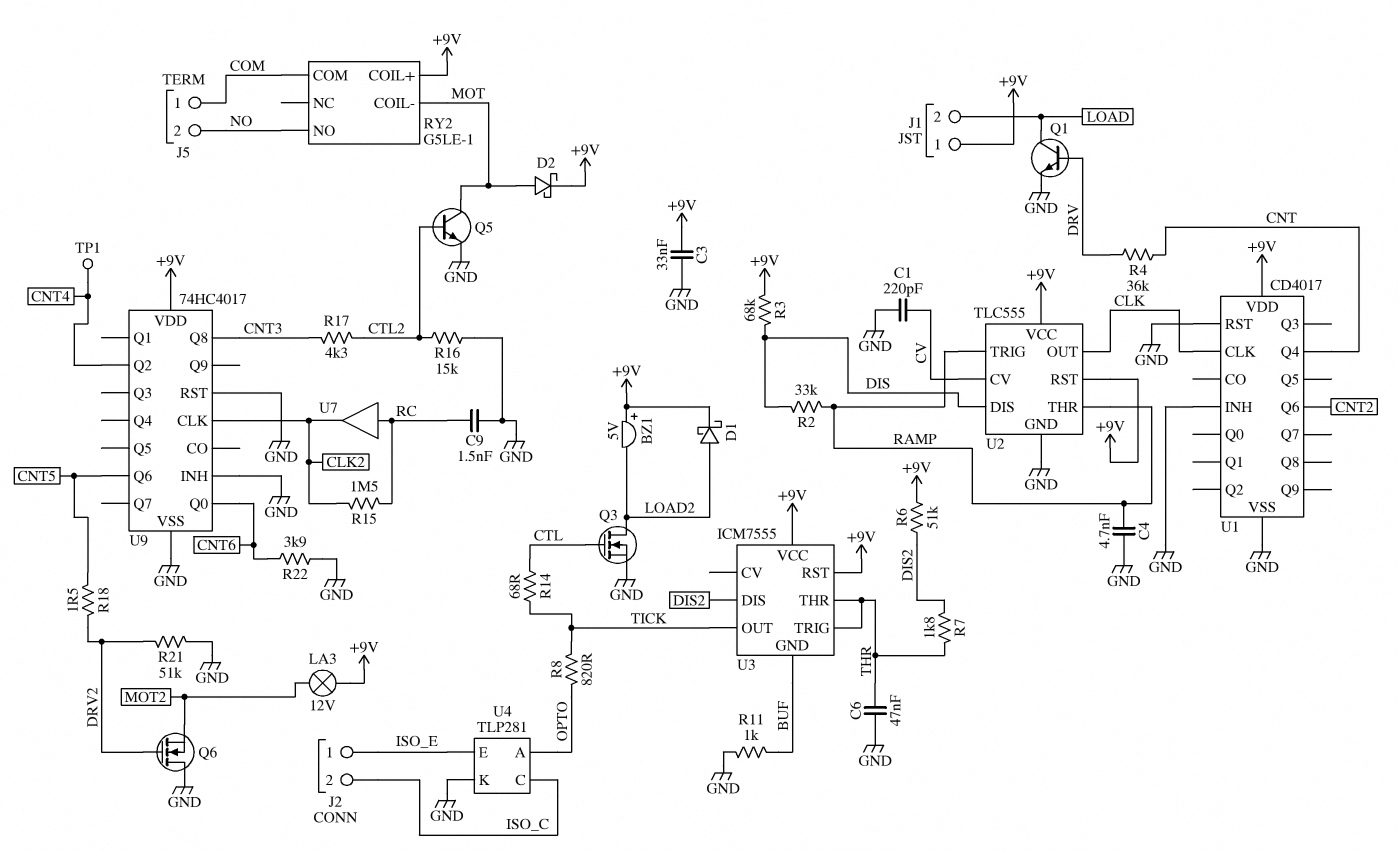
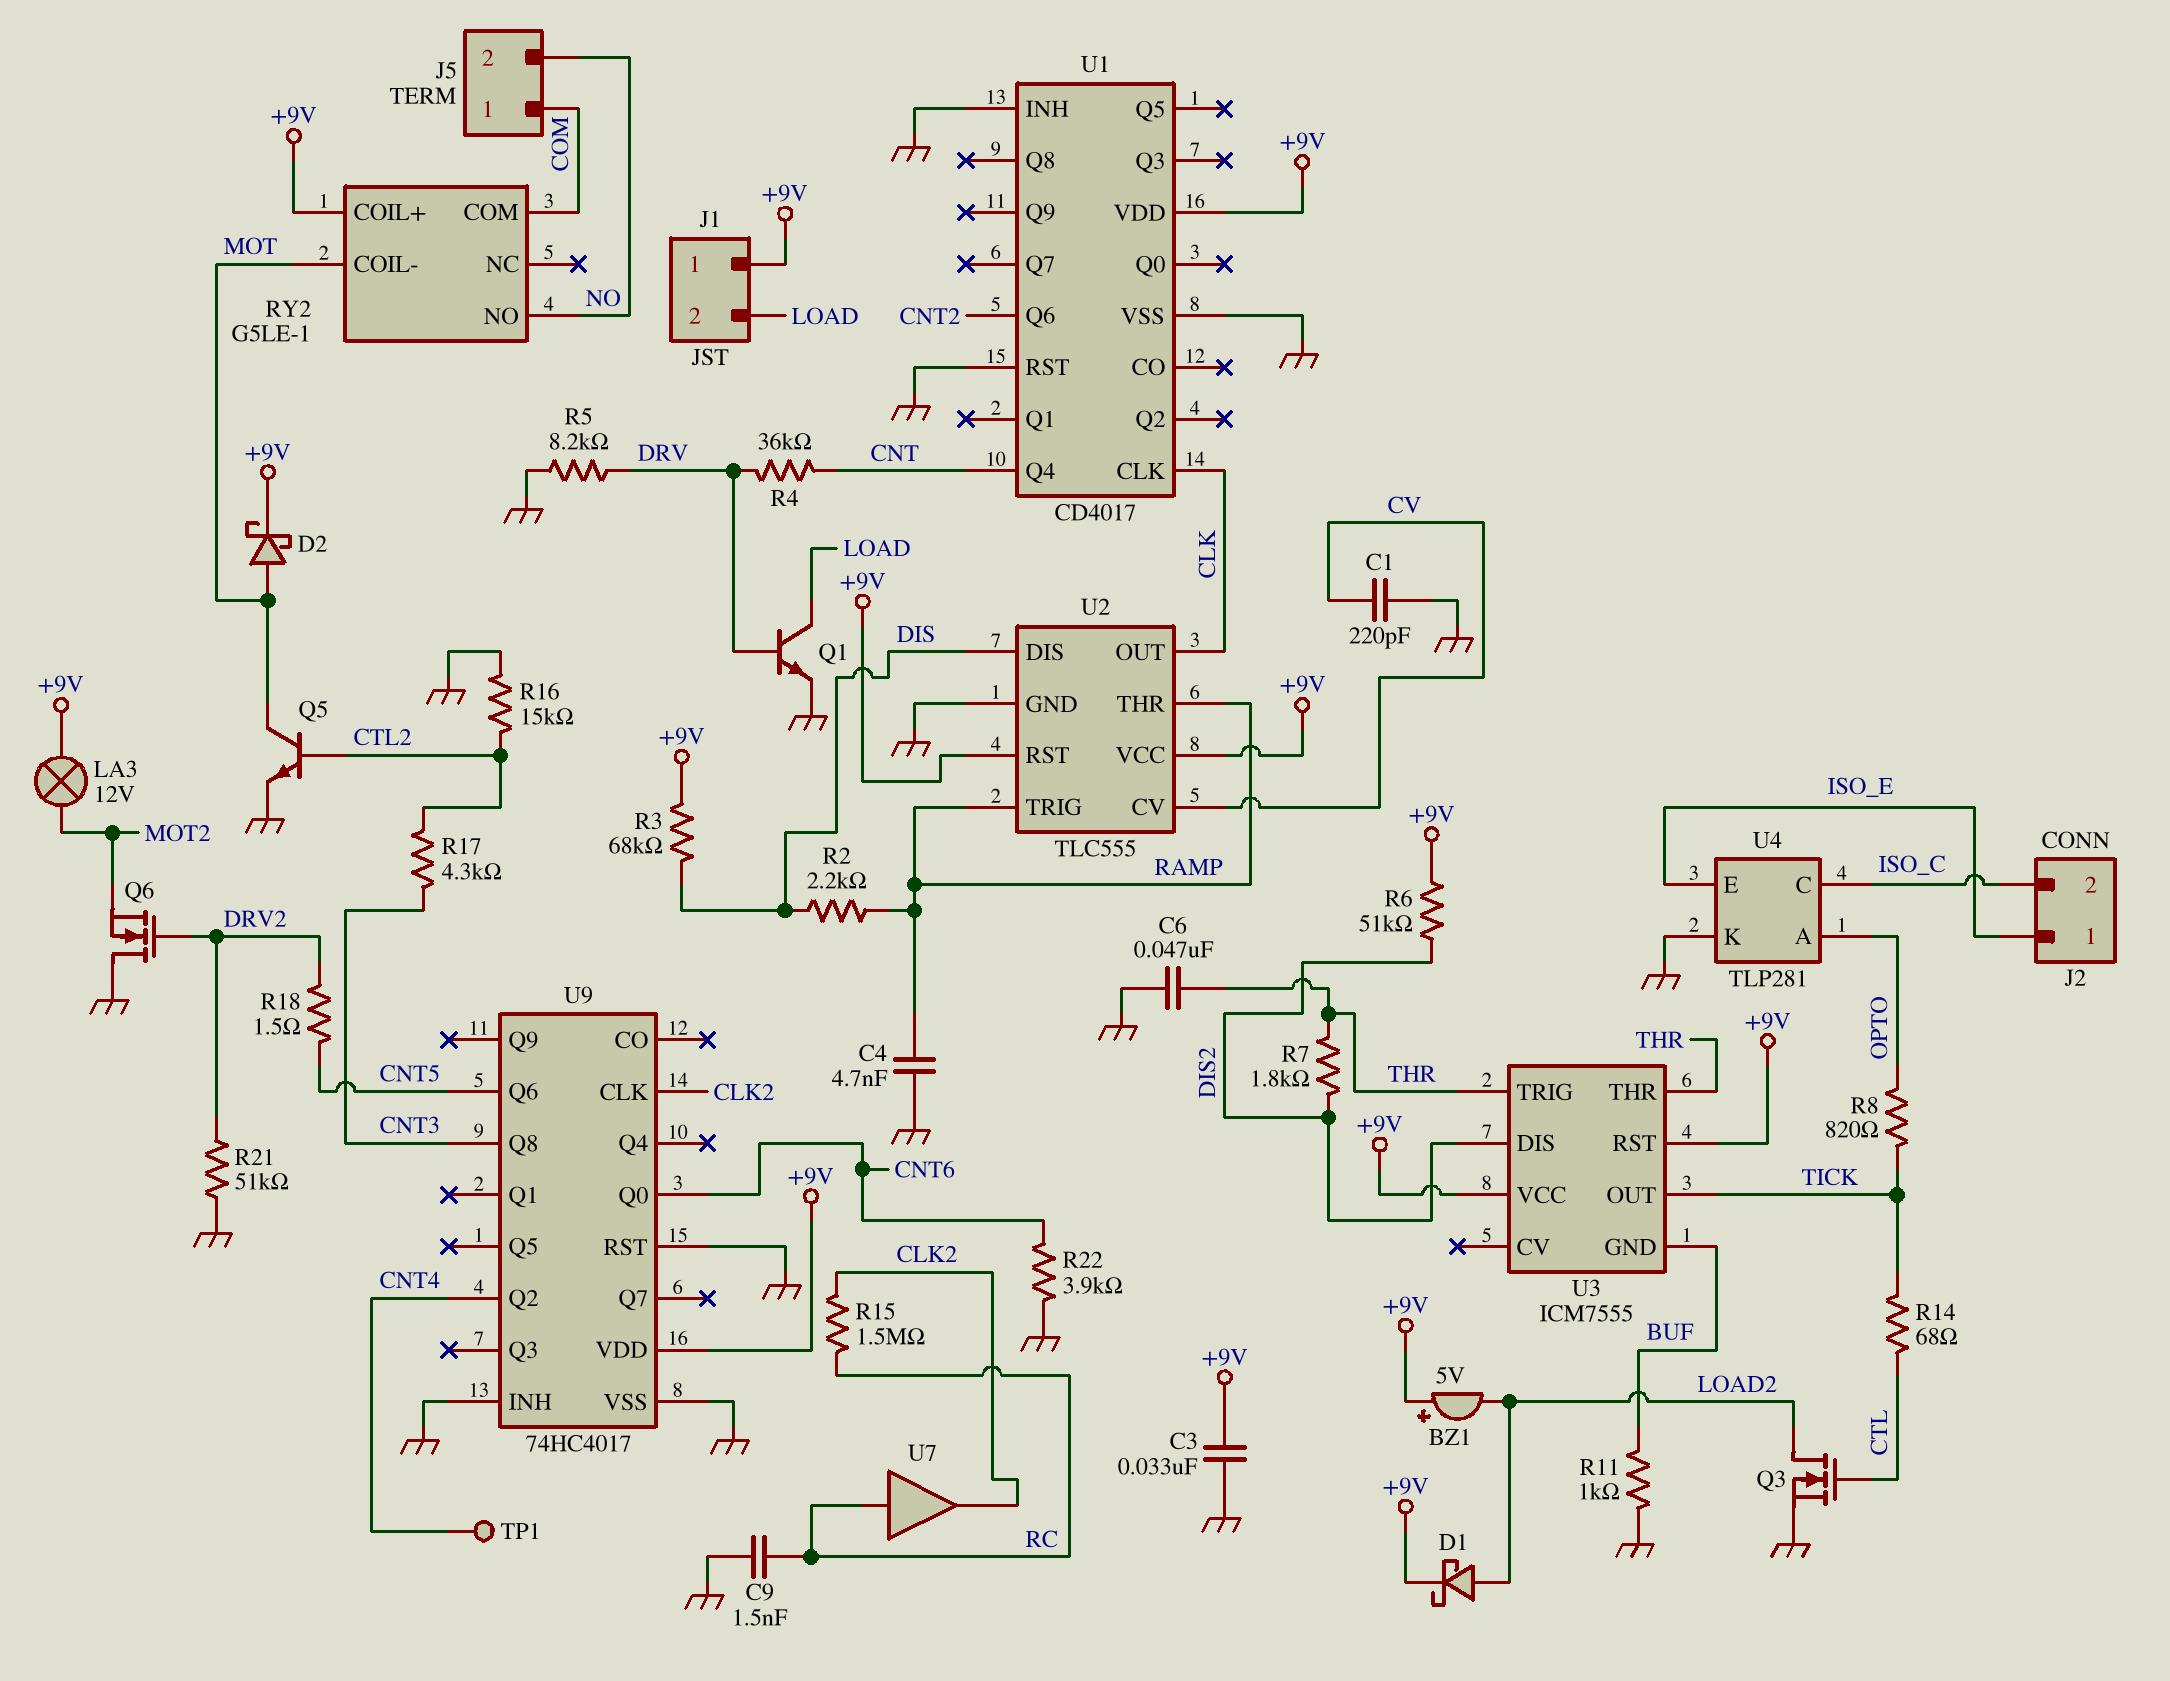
R2: 33k (DIS, RAMP) -> 2.2k (DIS, RAMP)
R5: none -> 8.2k (DRV, GND)

